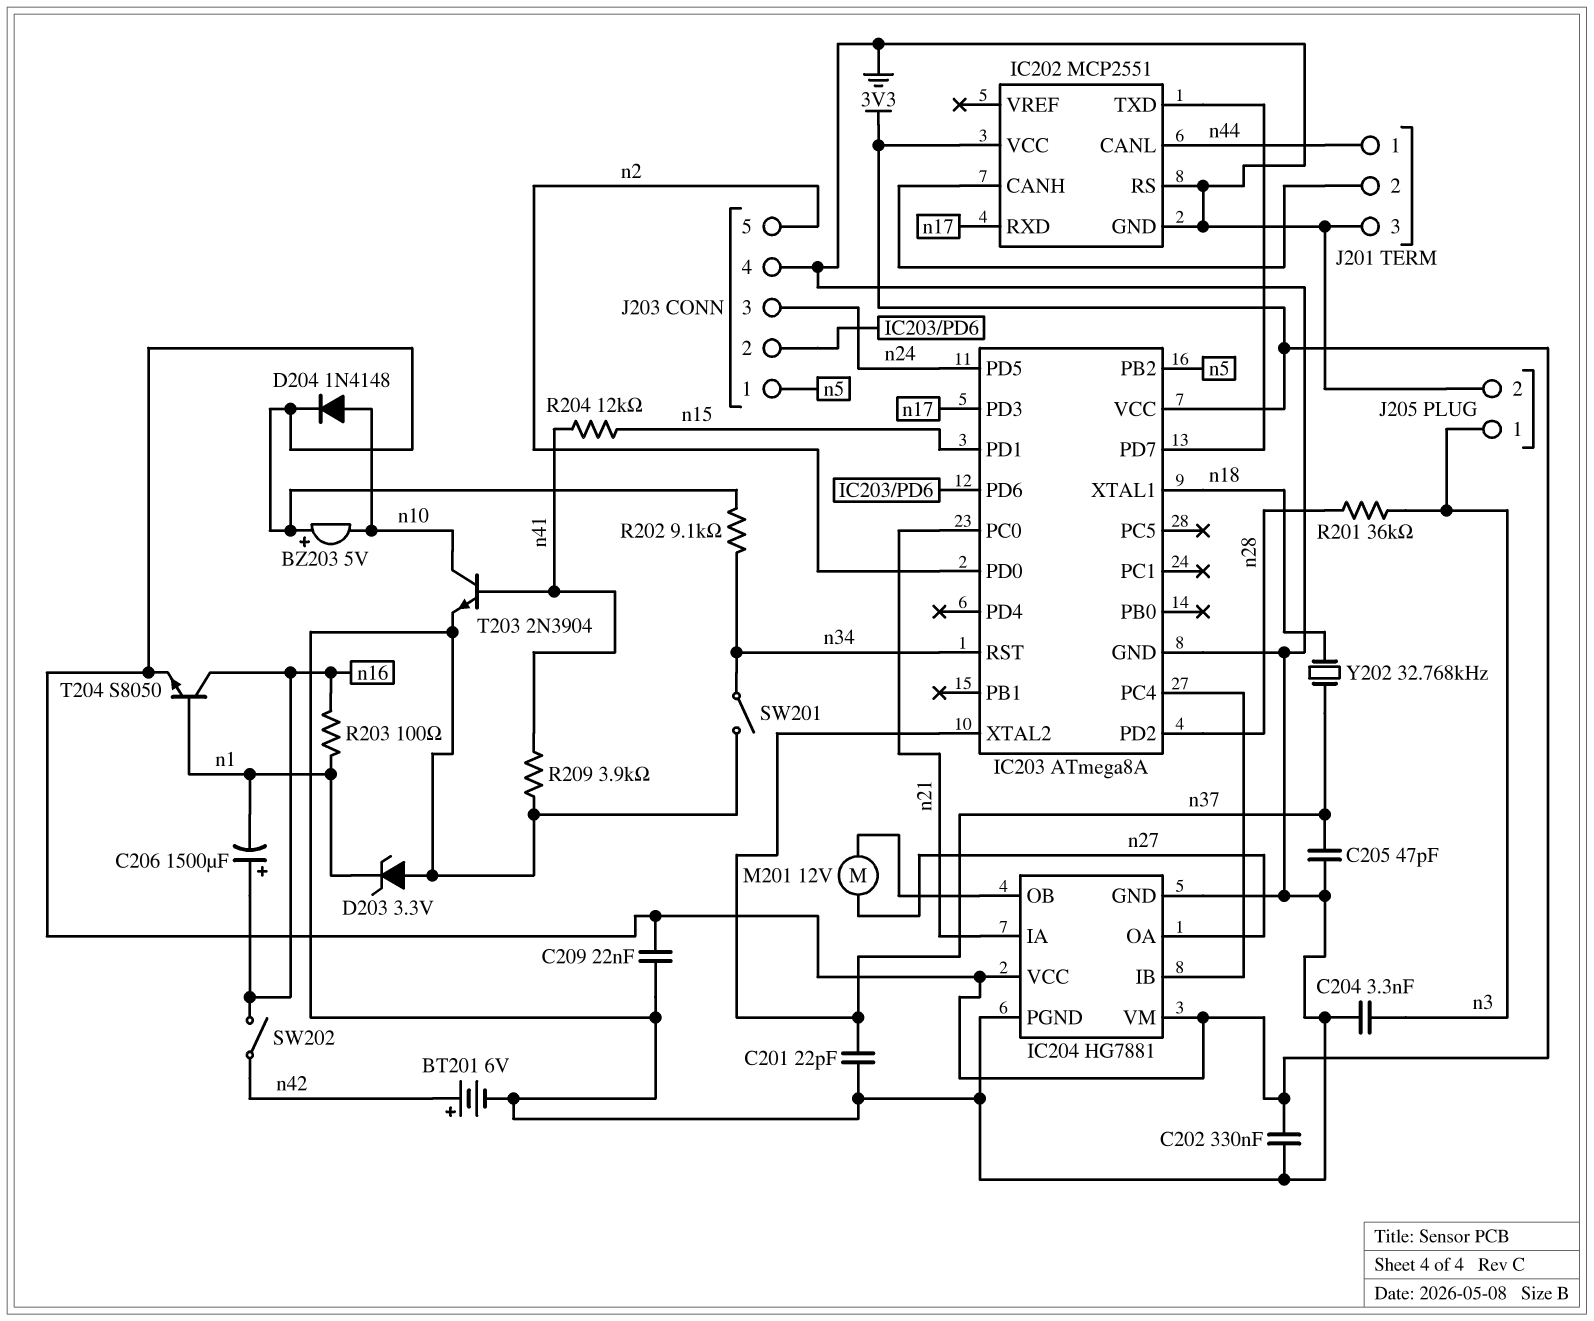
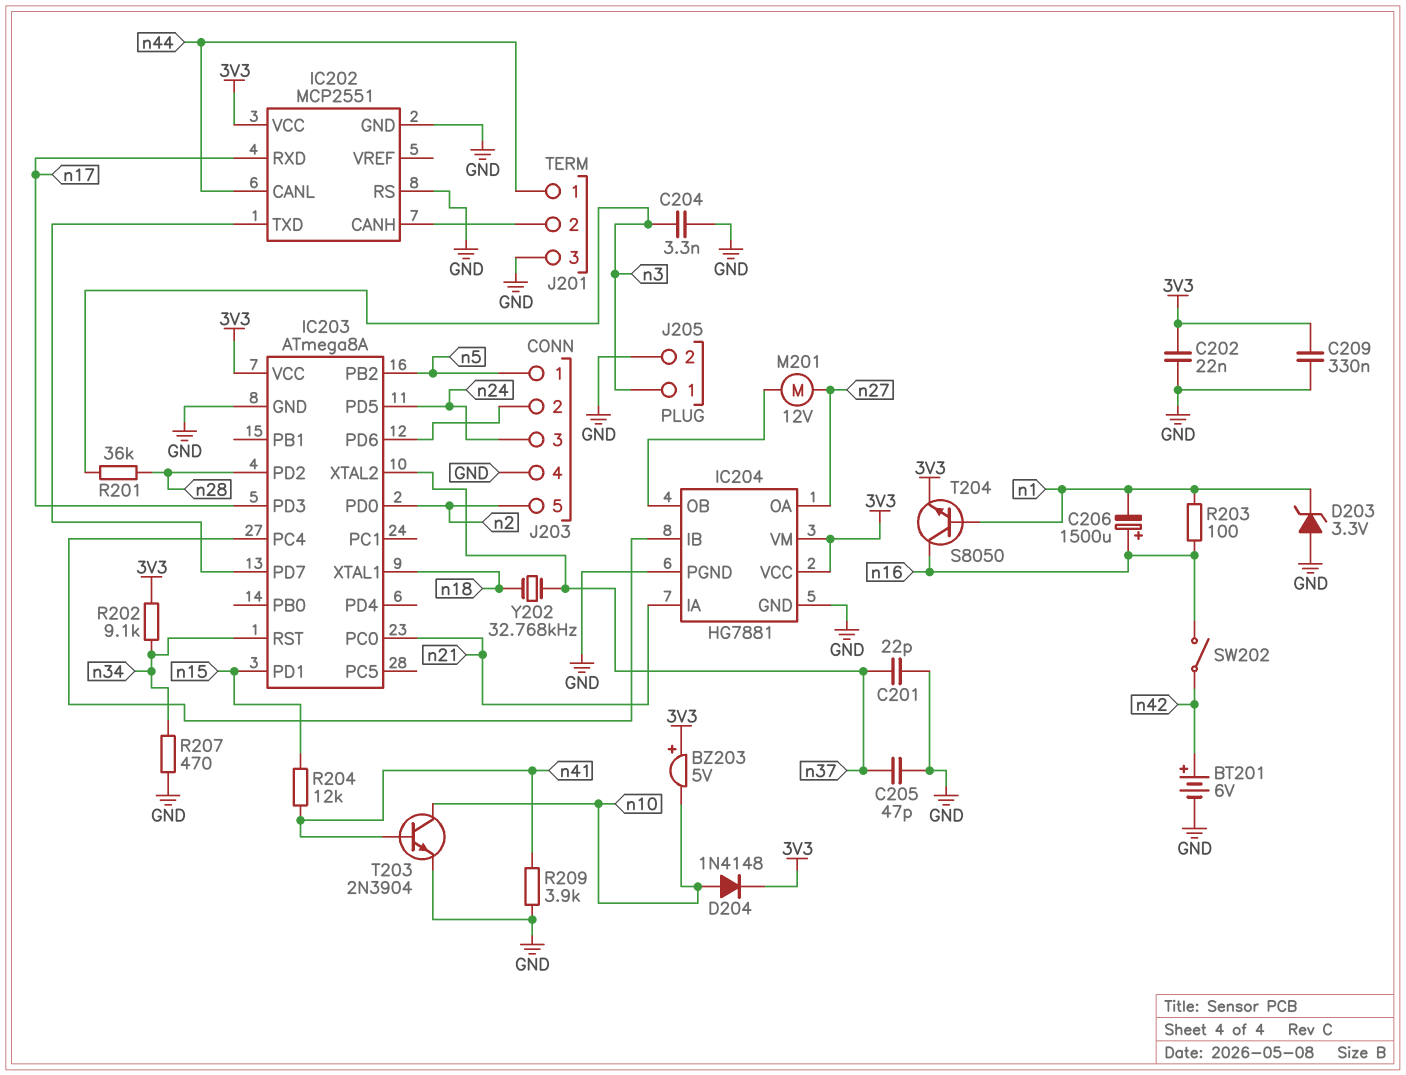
C202: 330nF (3V3, GND) -> 22nF (3V3, GND)
C209: 22nF (3V3, GND) -> 330nF (3V3, GND)
R207: none -> 470 (GND, n34)
SW201: switch (GND, n34) -> none

